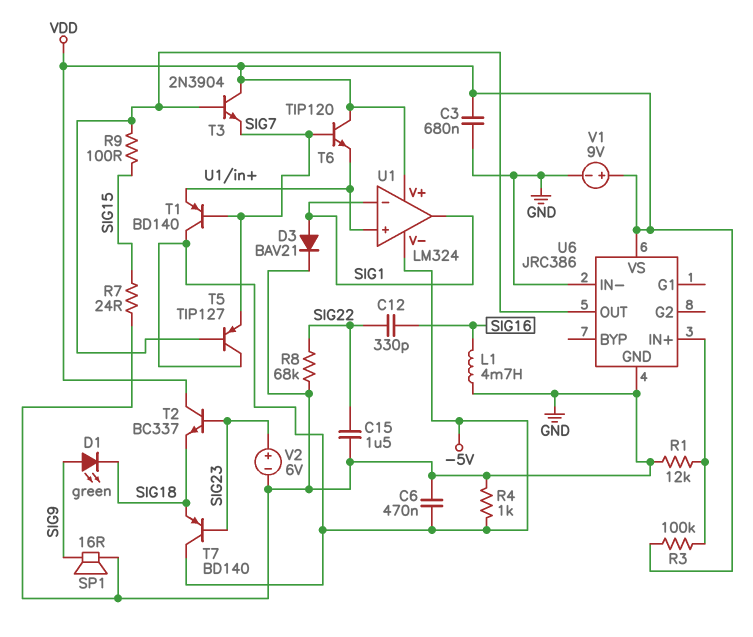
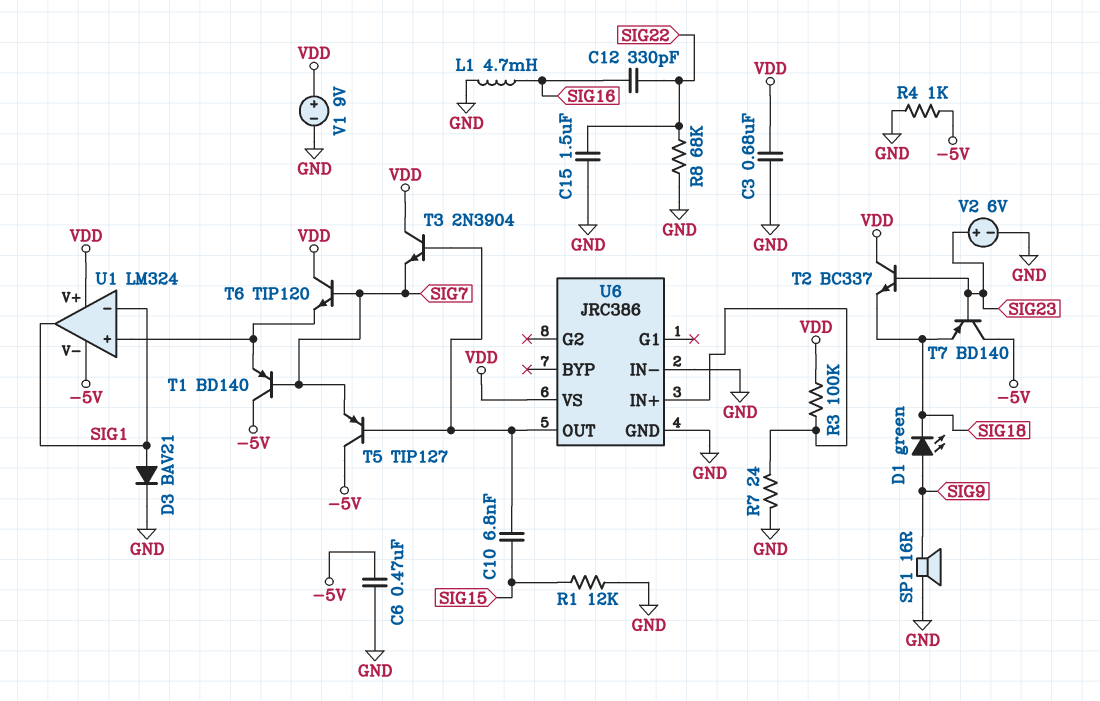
C10: none -> 6.8nF (SIG15, U6/OUT)
R1: 12k (GND, U6/IN+) -> 12k (GND, SIG15)
R7: 24 (GND, SIG15) -> 24 (GND, U6/IN+)
R9: 100 (SIG15, U6/OUT) -> none

